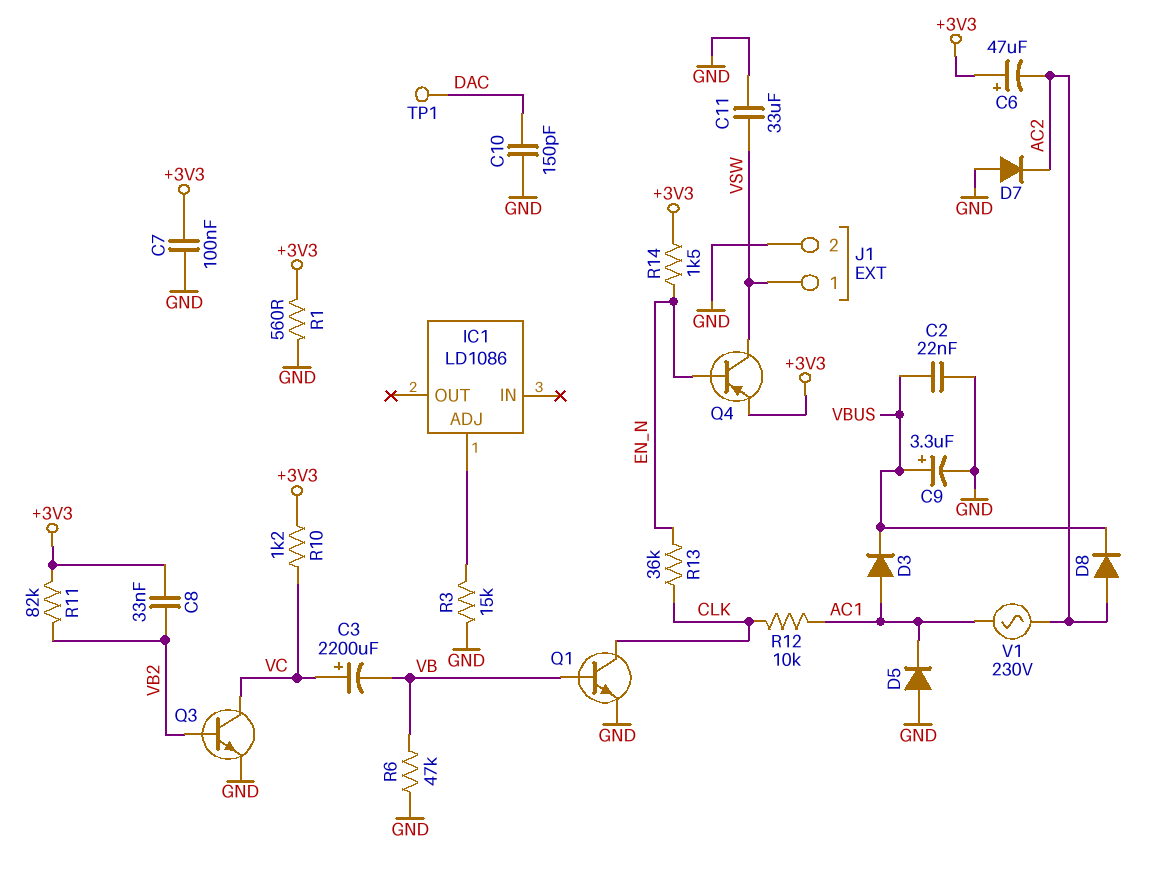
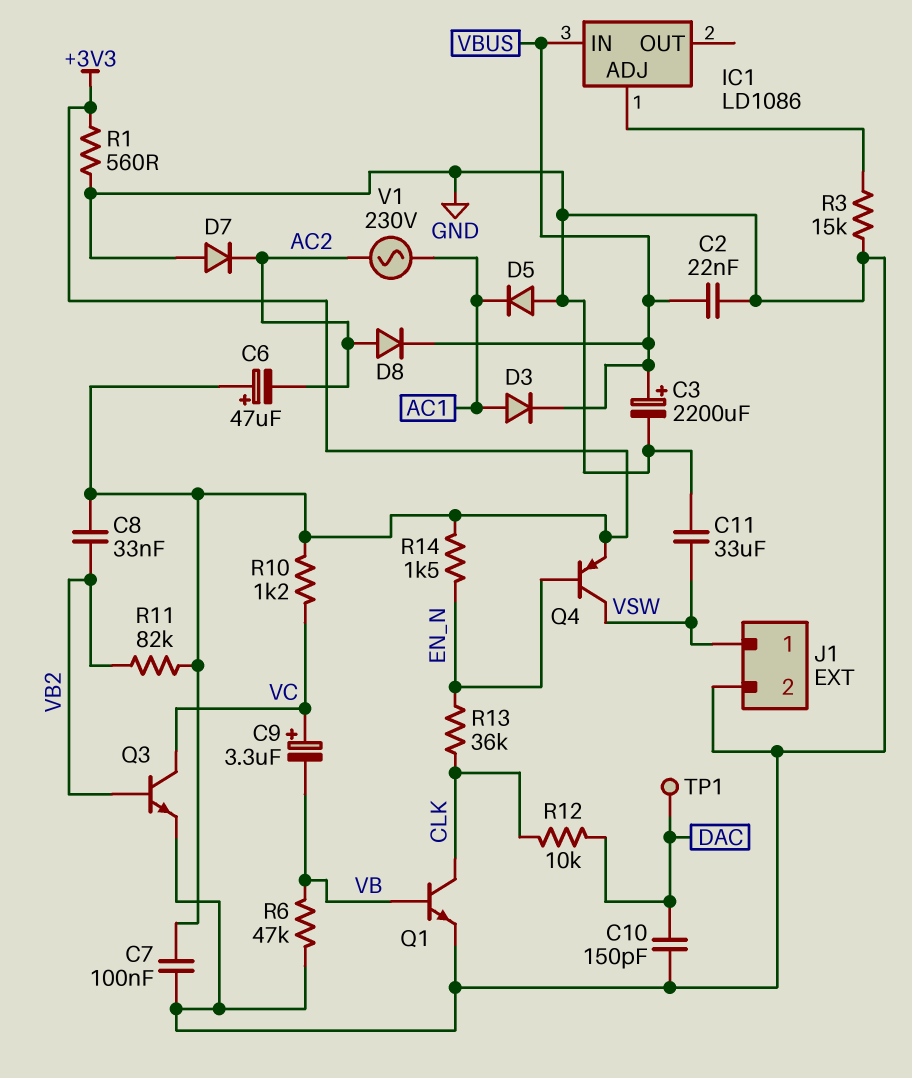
C3: 2200uF (plus VC, minus VB) -> 2200uF (plus VBUS, minus GND)
C9: 3.3uF (plus VBUS, minus GND) -> 3.3uF (plus VC, minus VB)
IC1 pin IN: none -> VBUS
R12: 10k (AC1, CLK) -> 10k (CLK, DAC)

